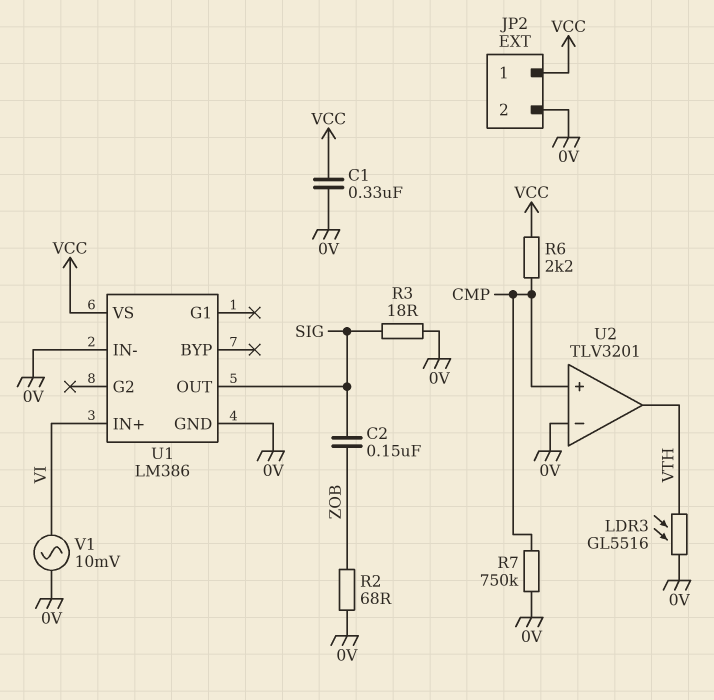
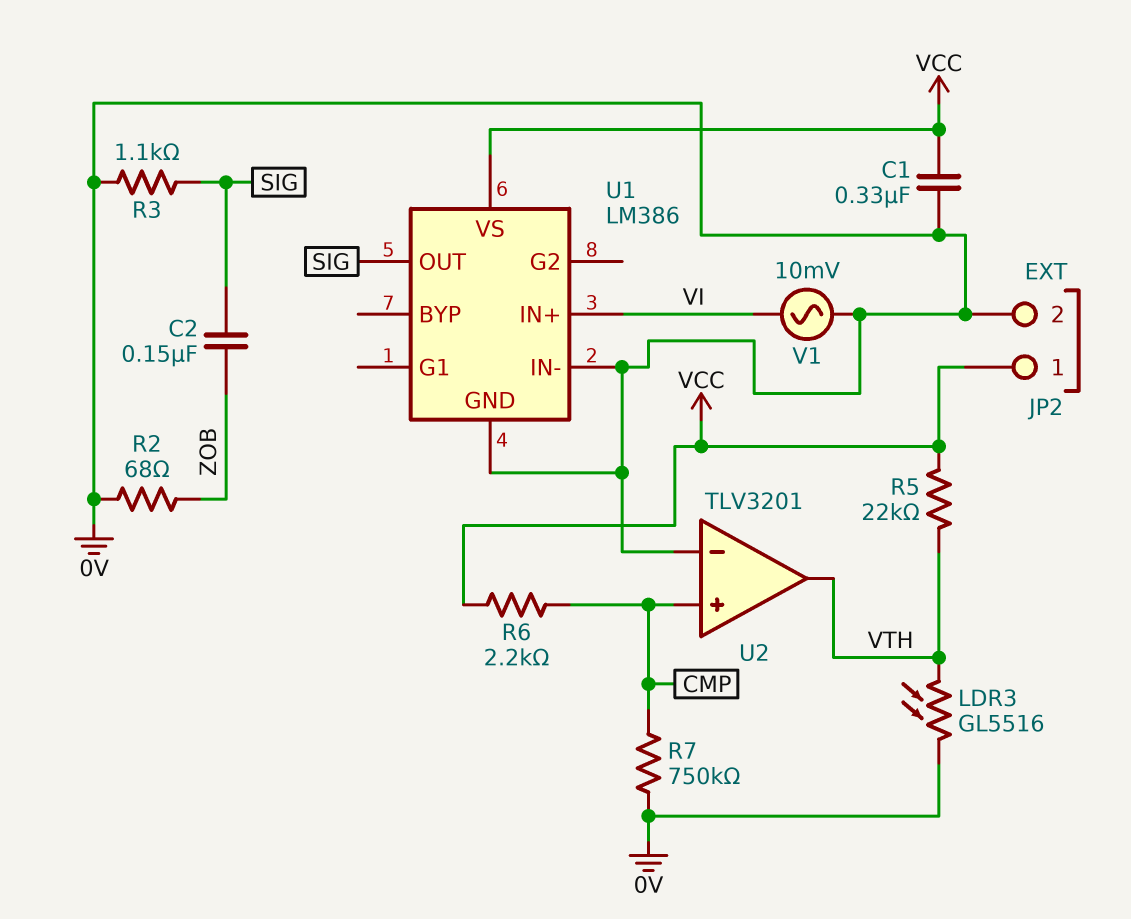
R3: 18 (0V, SIG) -> 1.1k (0V, SIG)
R5: none -> 22k (VCC, VTH)

